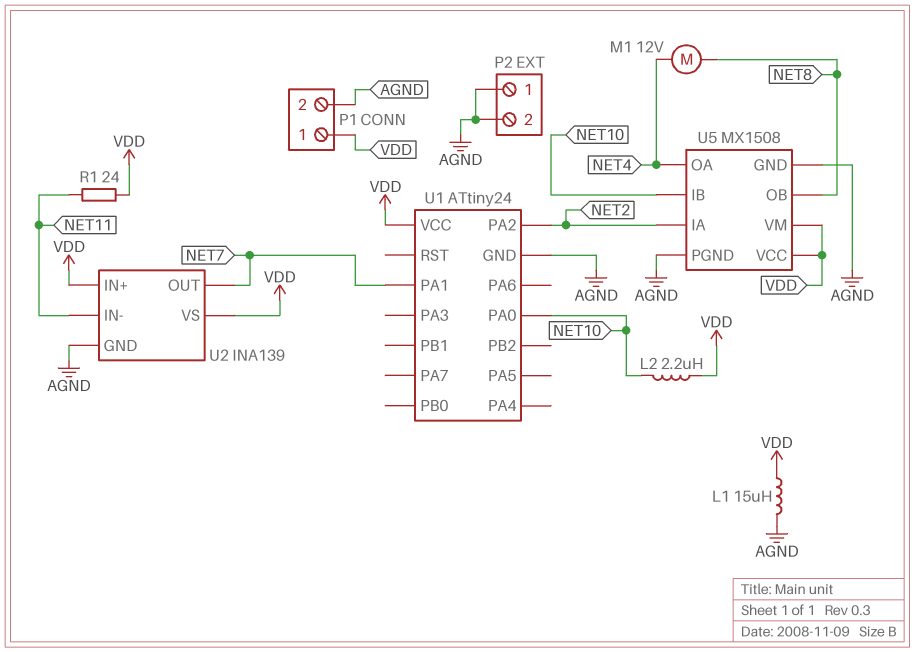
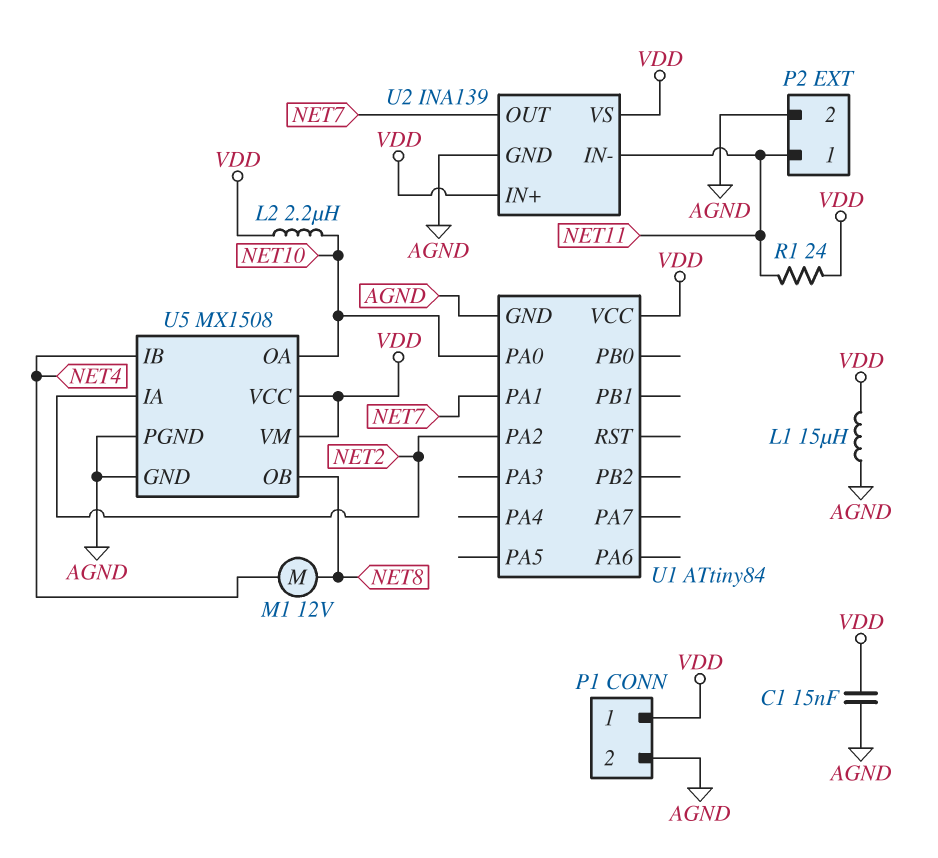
C1: none -> 15nF (AGND, VDD)
P2 pin 1: AGND -> NET11
U1: ATtiny24 -> ATtiny84
U5 pin IB: NET10 -> NET4
U5 pin OA: NET4 -> NET10

